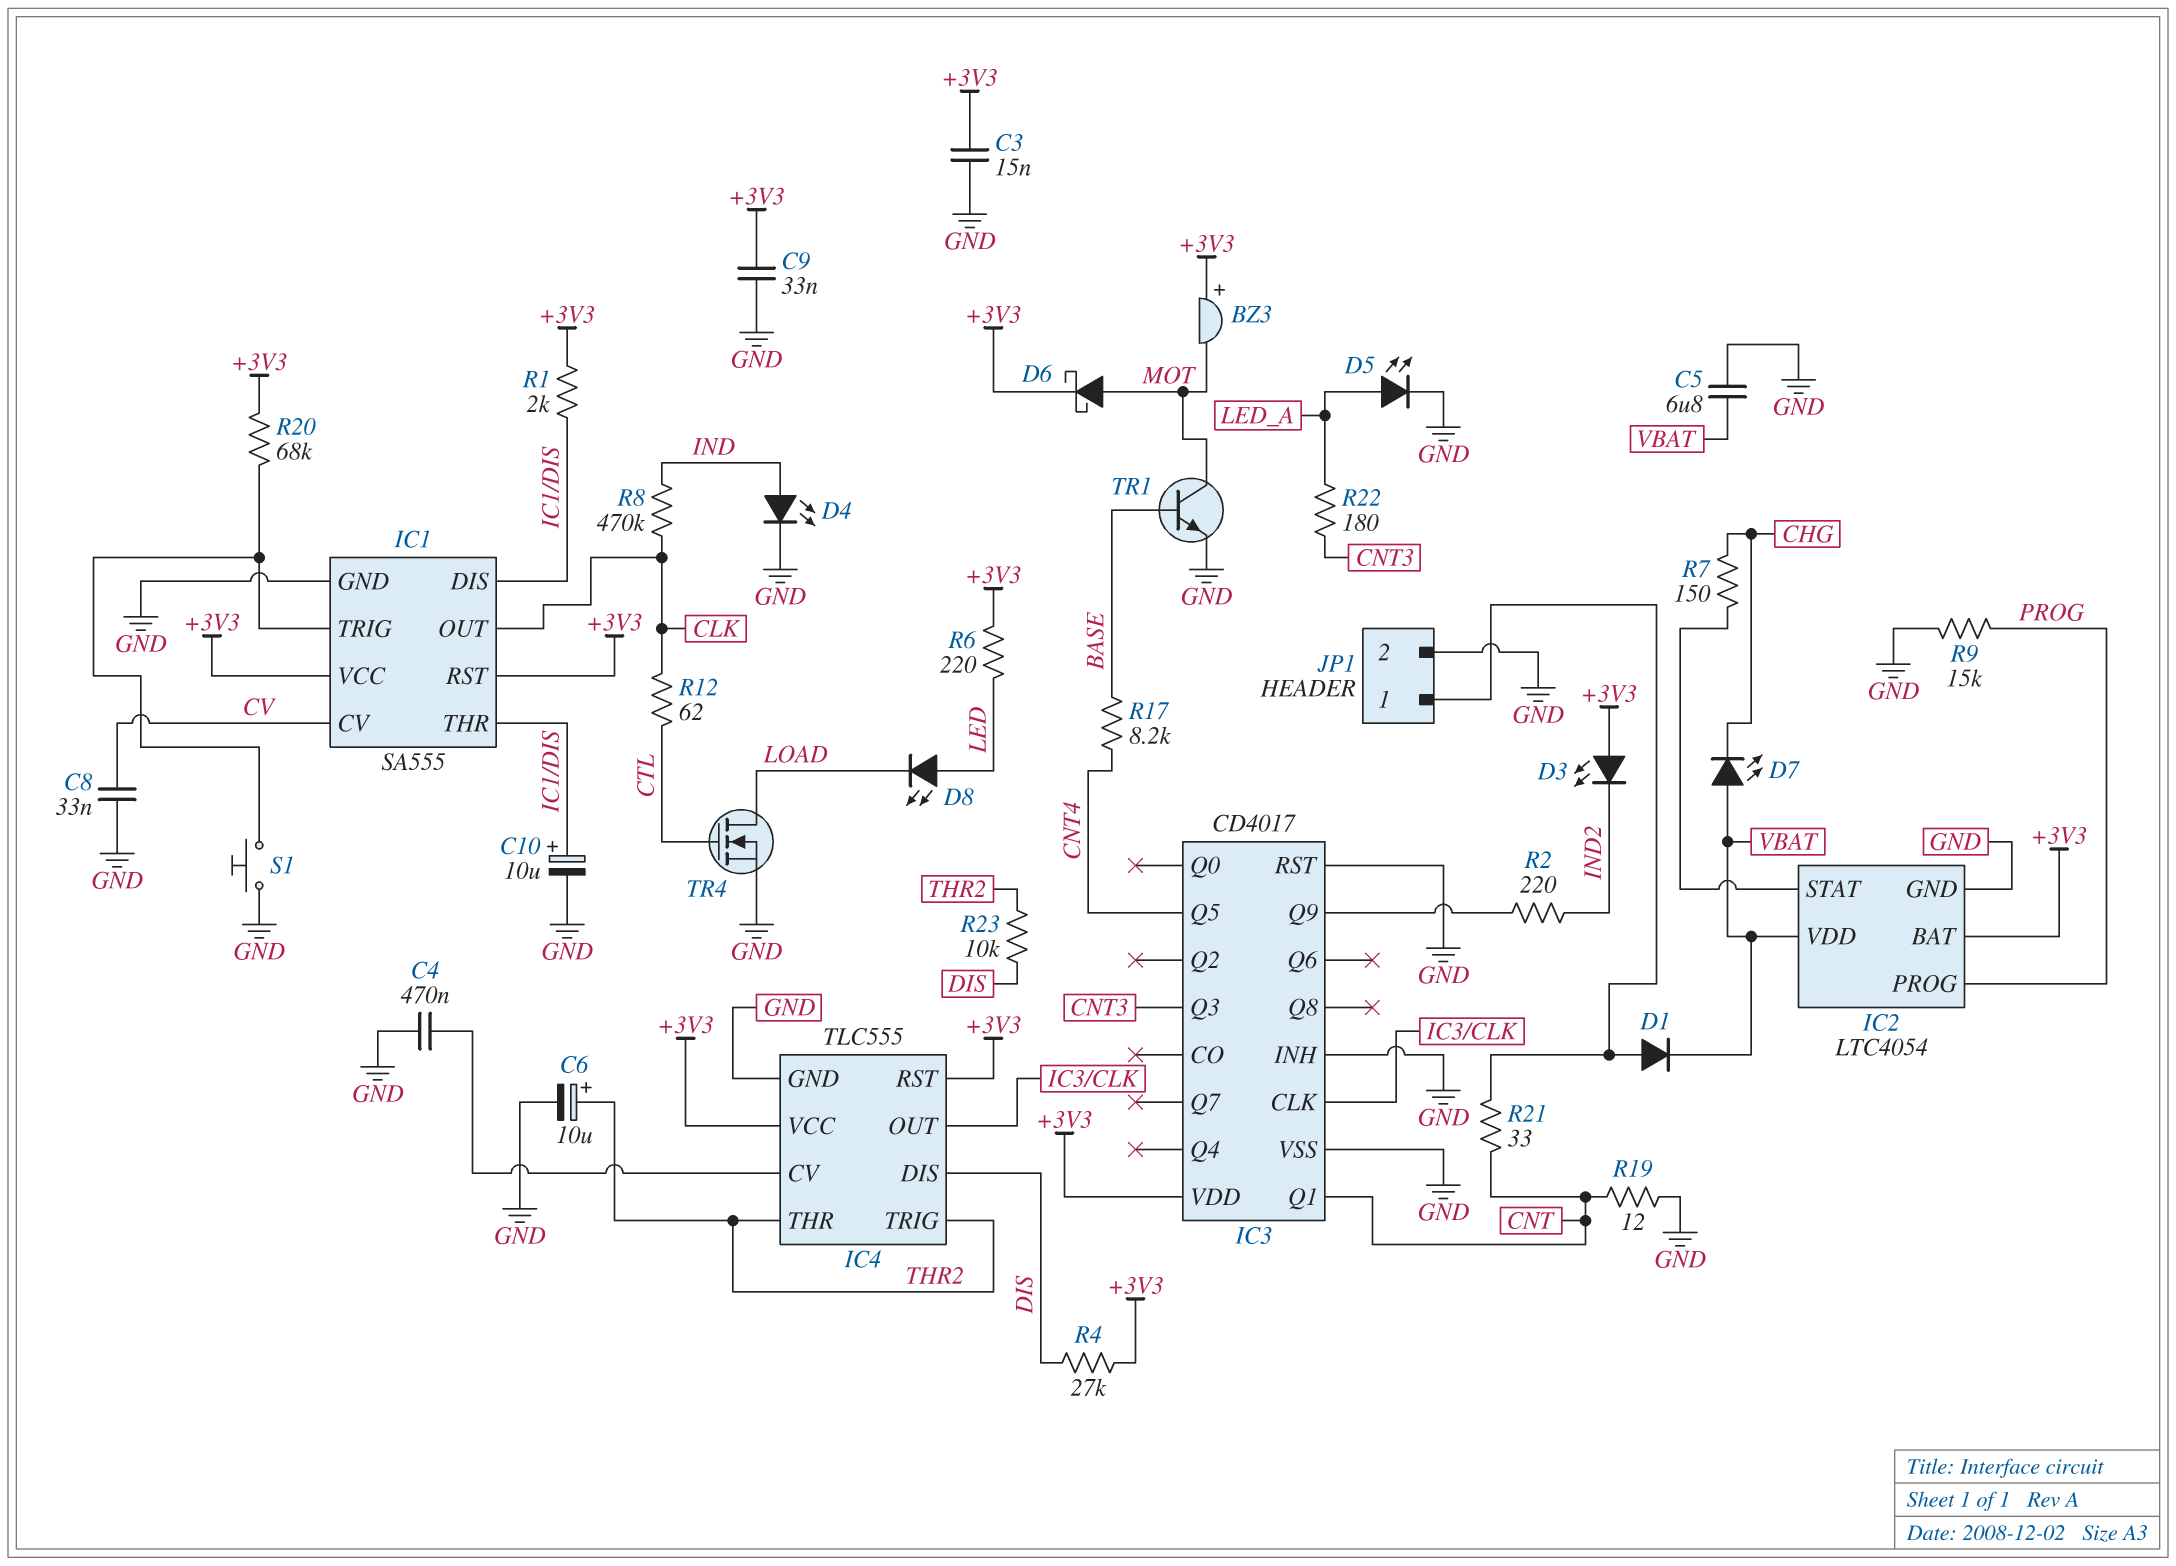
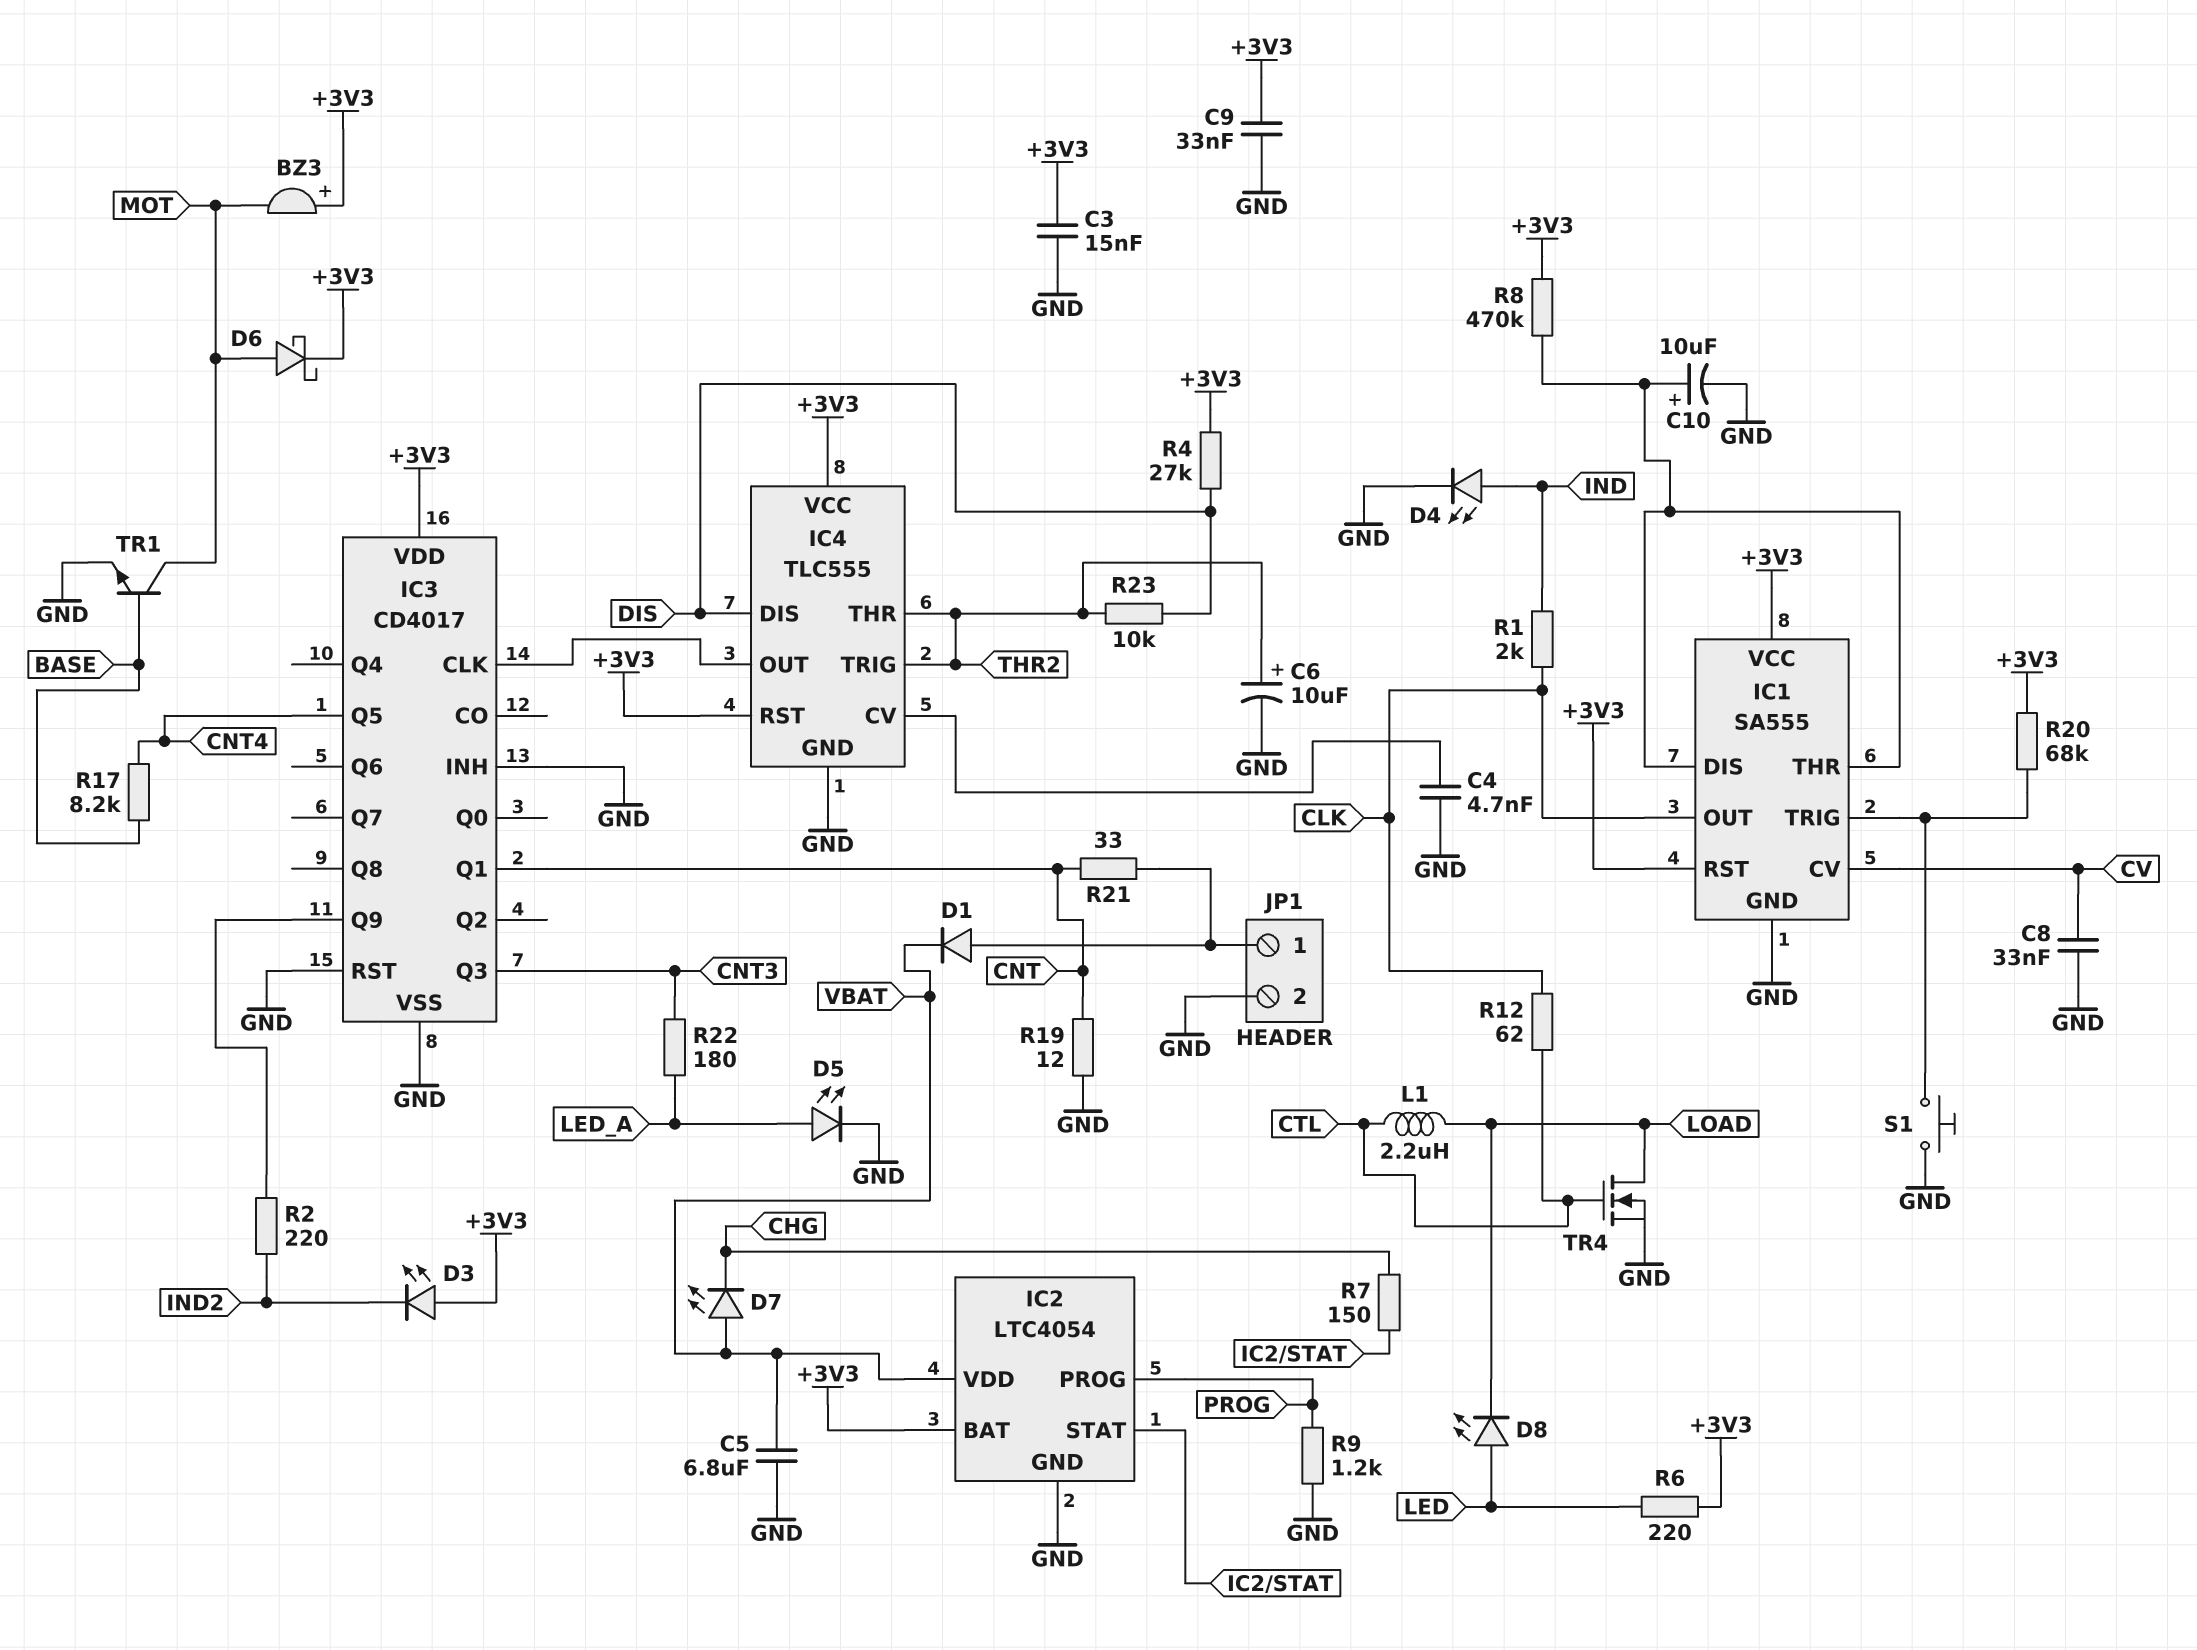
C4: 470nF (GND, IC4/CV) -> 4.7nF (GND, IC4/CV)
L1: none -> 2.2uH (CTL, LOAD)
R1: 2k (+3V3, IC1/DIS) -> 2k (CLK, IND)
R8: 470k (CLK, IND) -> 470k (+3V3, IC1/DIS)
R9: 15k (GND, PROG) -> 1.2k (GND, PROG)

